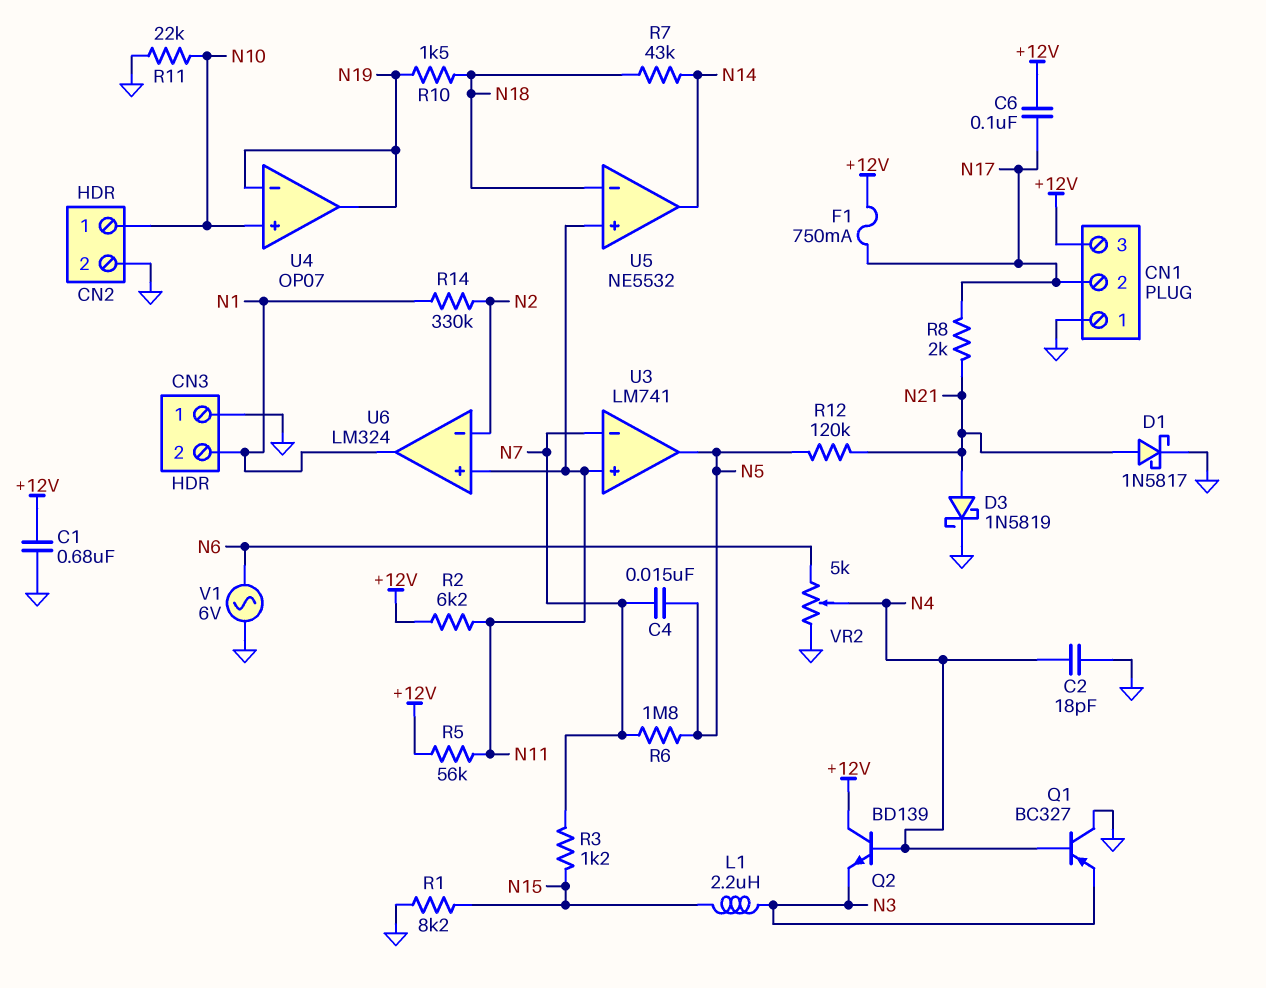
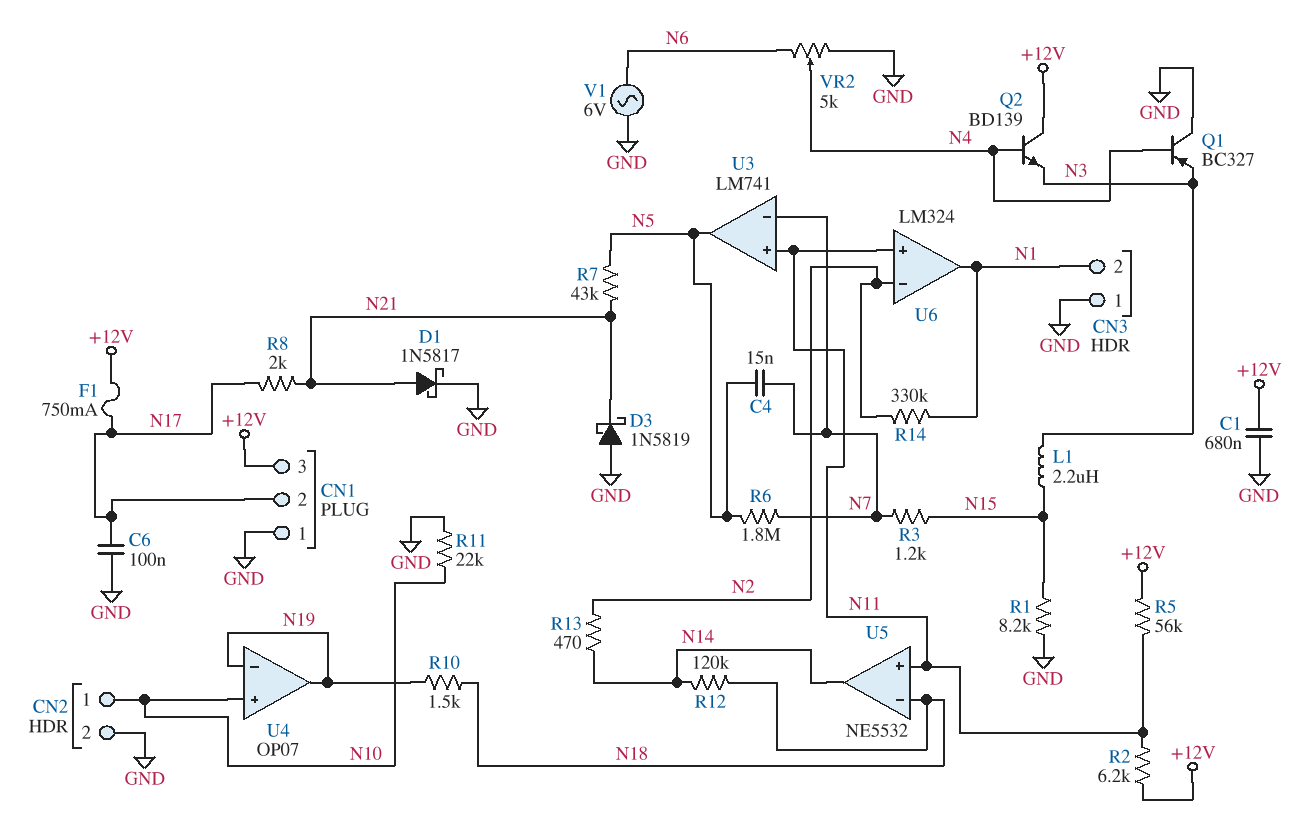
C2: 18pF (GND, N4) -> none
C6: 100nF (+12V, N17) -> 100nF (GND, N17)
D3: schottky 1N5819 (A N21, K GND) -> schottky 1N5819 (A GND, K N21)
R7: 43k (N14, N18) -> 43k (N5, N21)
R12: 120k (N5, N21) -> 120k (N14, N18)
R13: none -> 470 (N2, N14)

